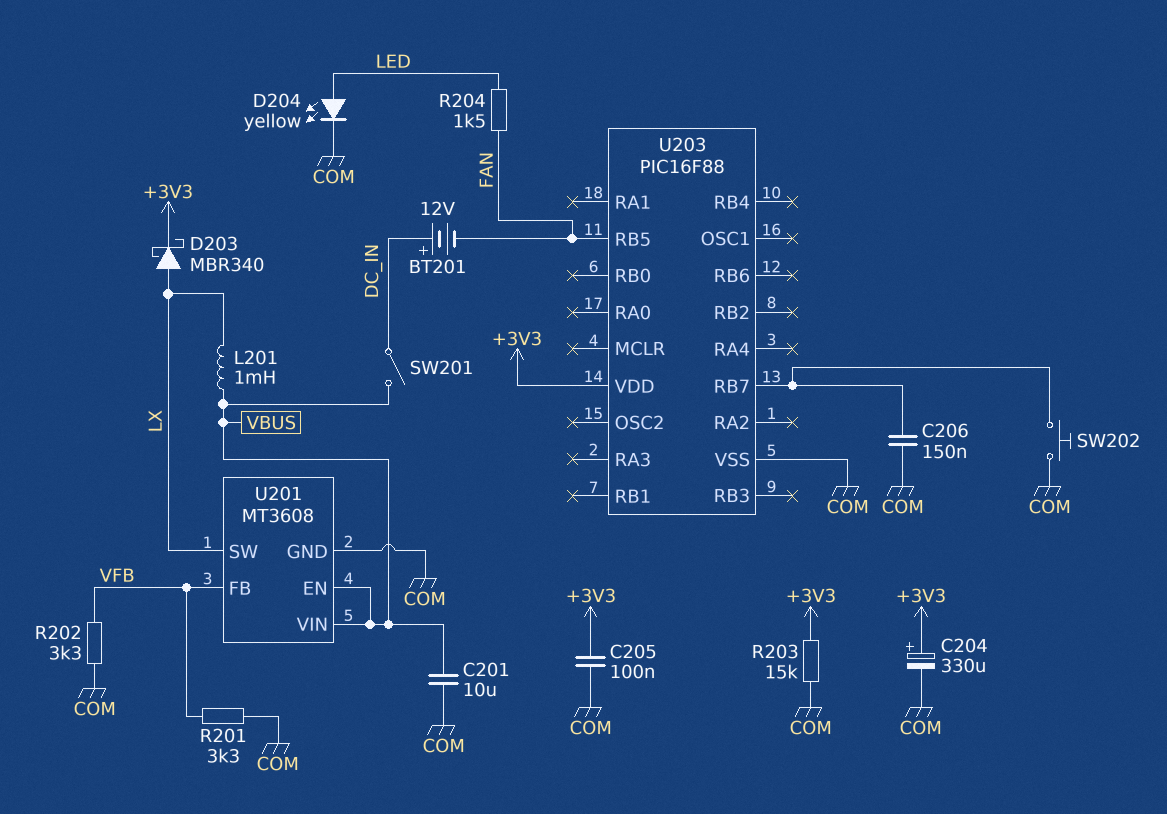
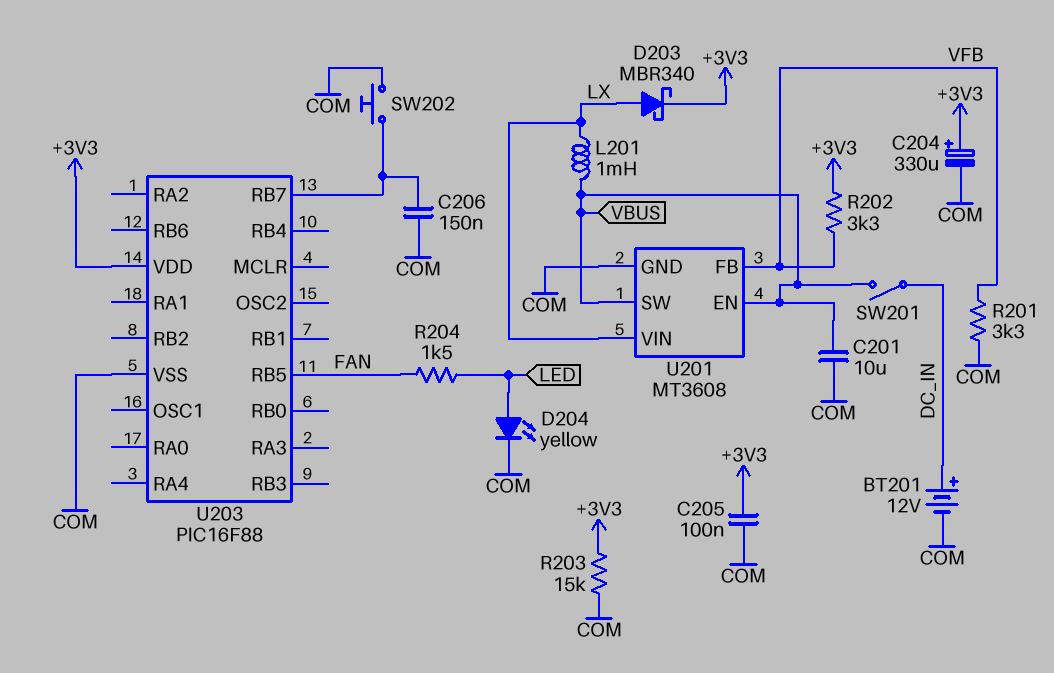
BT201: 12V (plus DC_IN, minus FAN) -> 12V (plus DC_IN, minus COM)
R202: 3.3k (COM, VFB) -> 3.3k (+3V3, VFB)
U201 pin SW: LX -> VBUS
U201 pin VIN: VBUS -> LX

